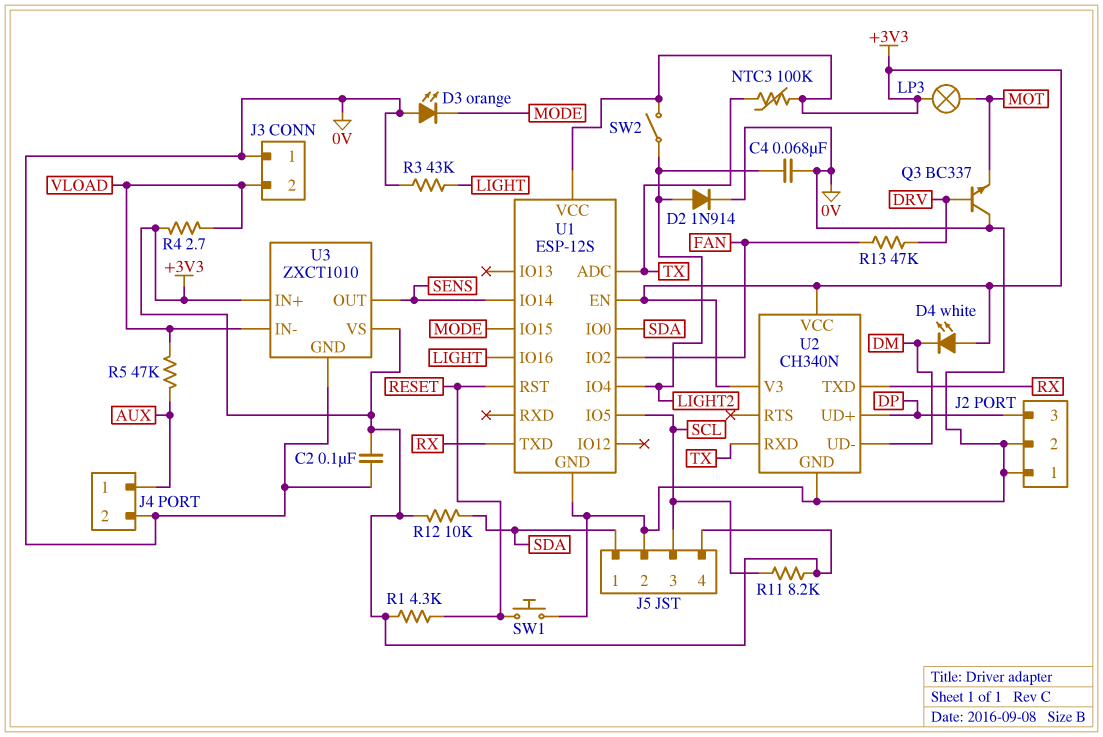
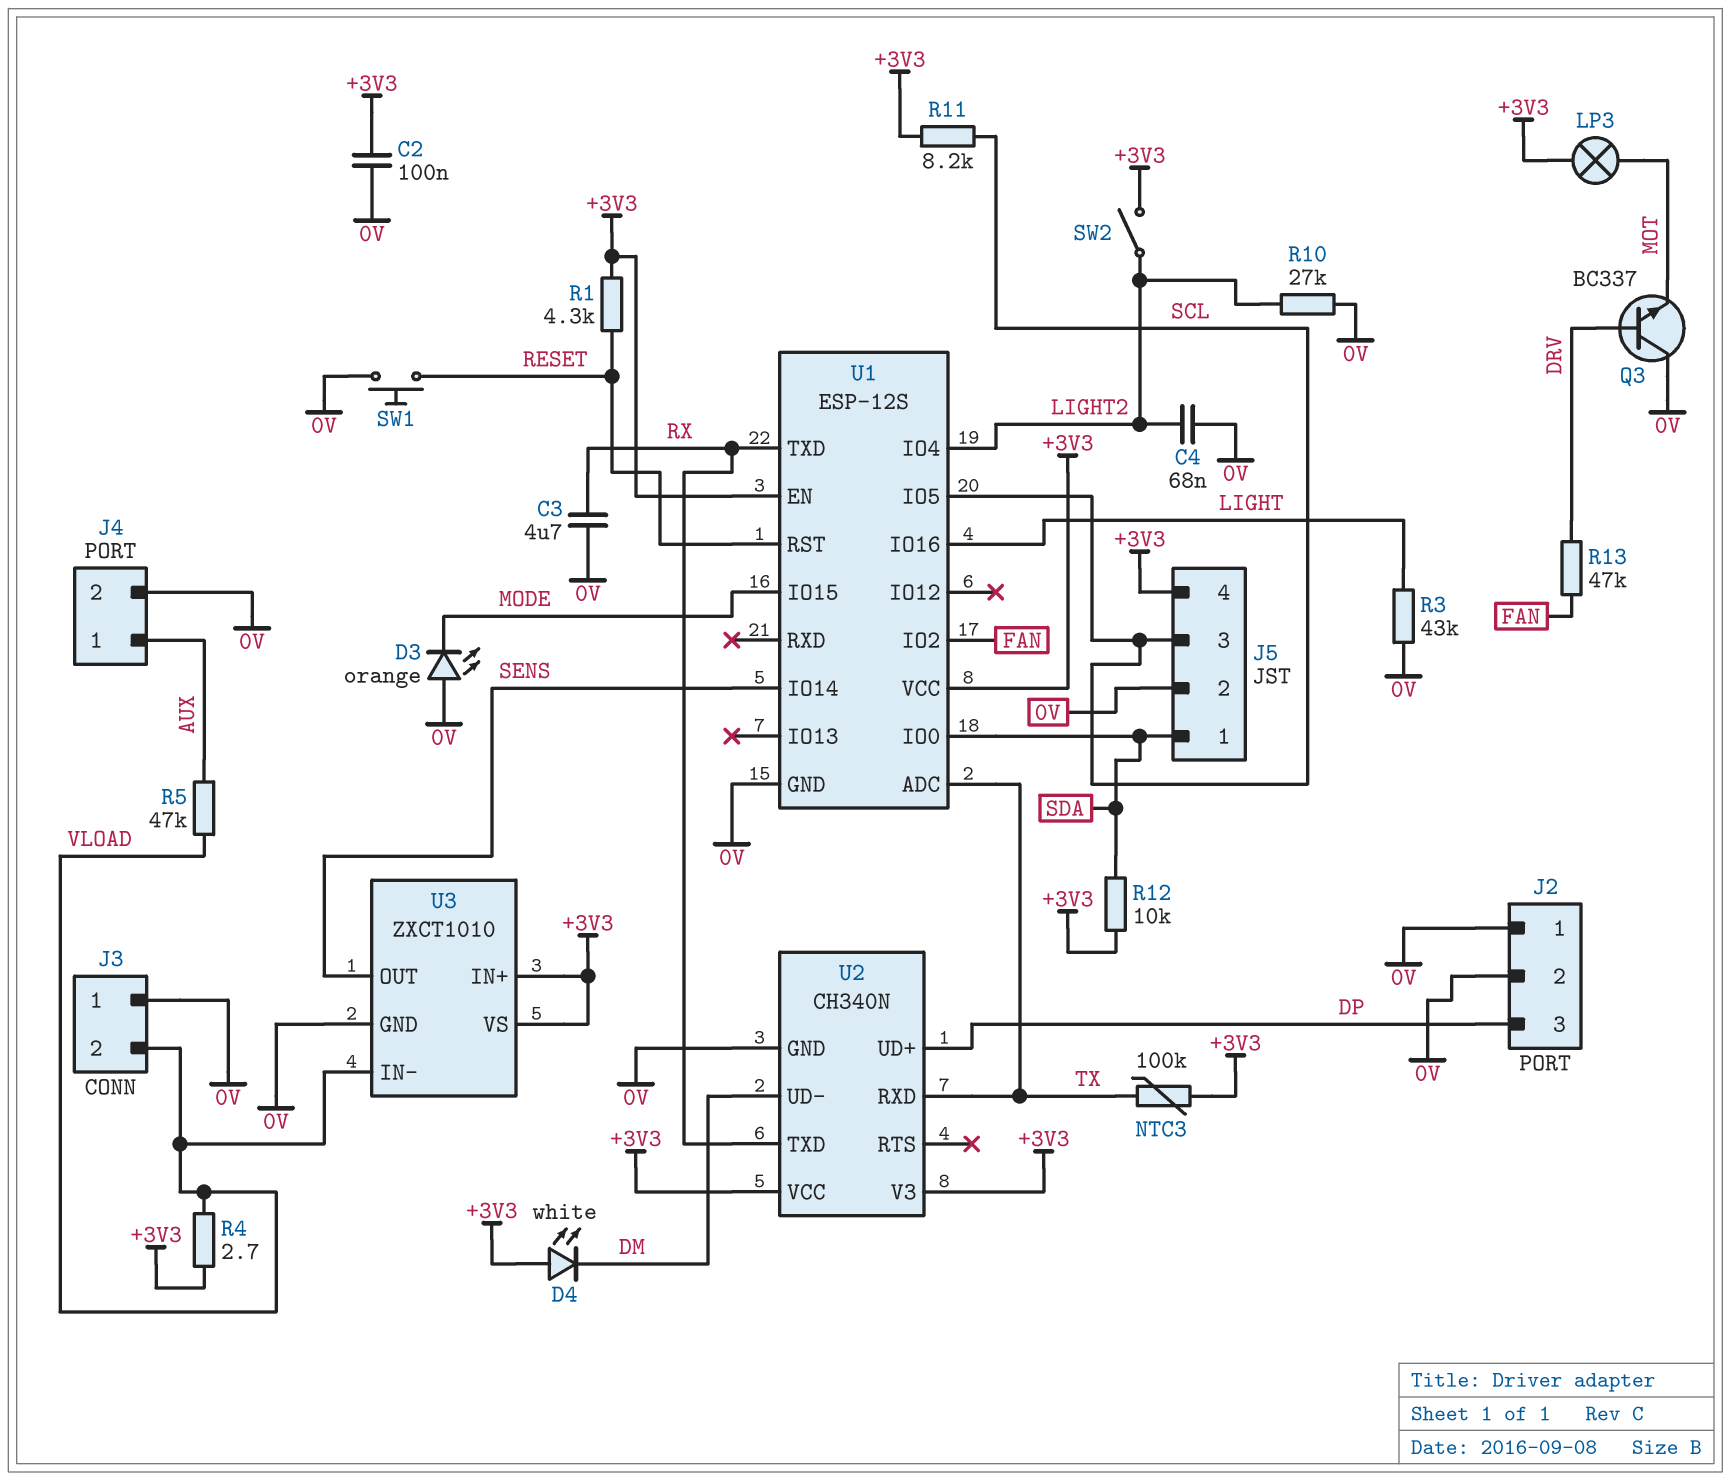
C3: none -> 4.7uF (0V, RX)
D2: diode 1N914 (A LIGHT2, K 0V) -> none
R10: none -> 27k (0V, LIGHT2)

